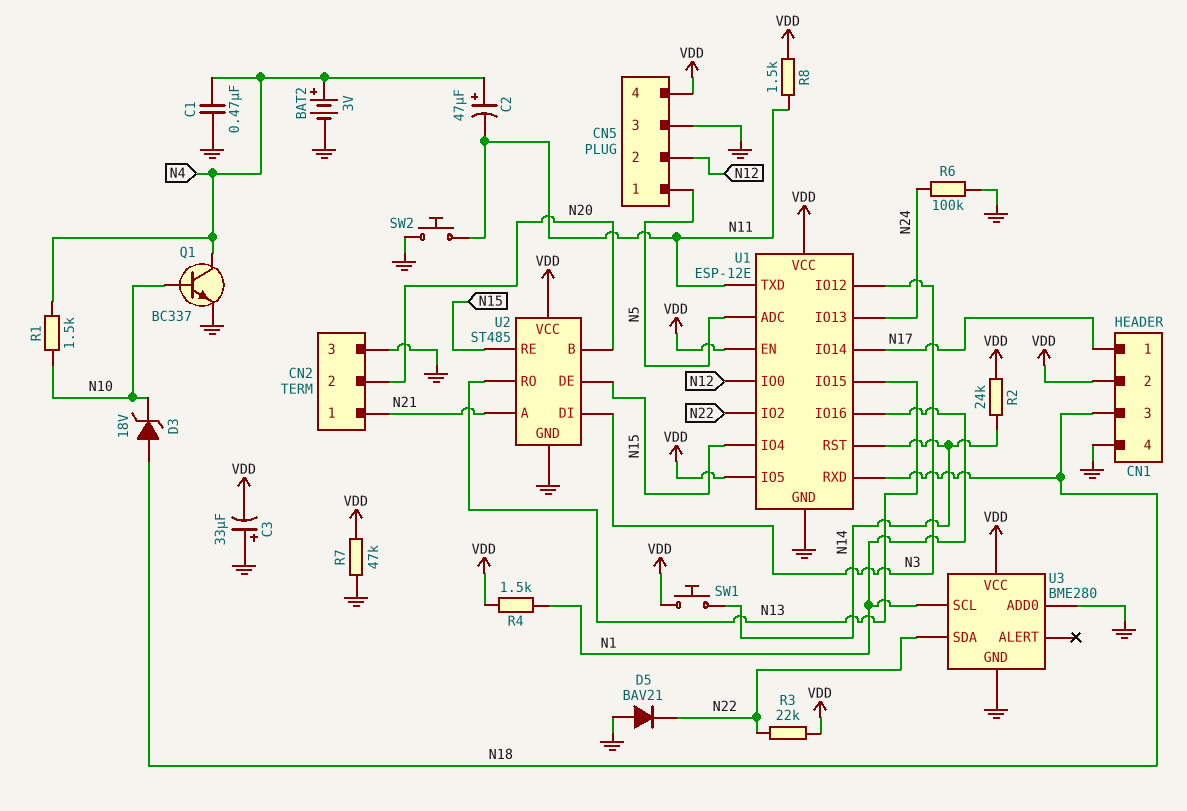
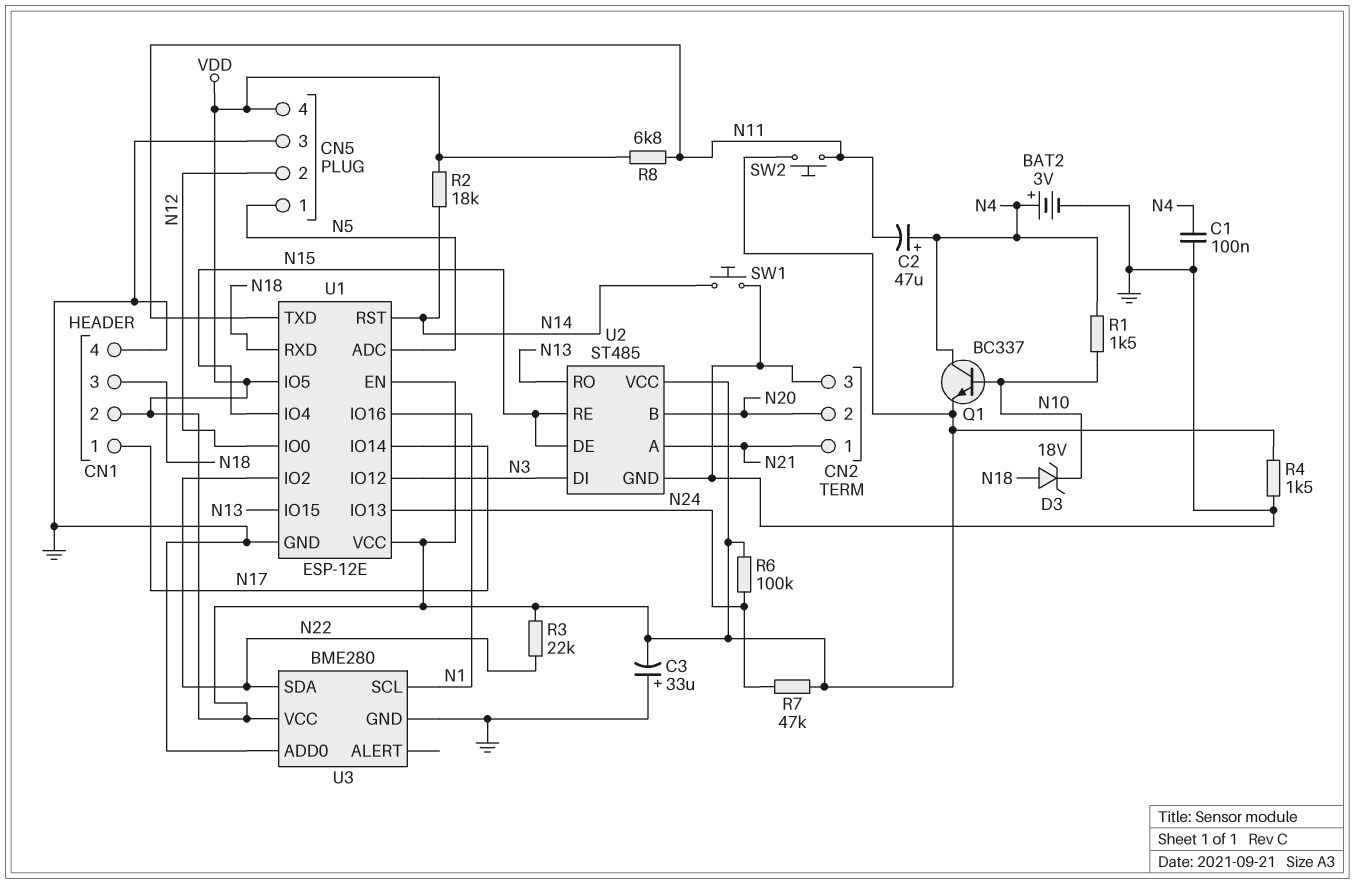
C1: 470nF (GND, N4) -> 100nF (GND, N4)
D5: diode BAV21 (A GND, K N22) -> none
Q1: NPN BC337 (B N10, C N4, E GND) -> NPN BC337 (B N10, C N4, E VDD)
R2: 24k (N14, VDD) -> 18k (N14, VDD)
R4: 1.5k (N1, VDD) -> 1.5k (GND, VDD)
R6: 100k (GND, N24) -> 100k (N24, VDD)
R7: 47k (GND, VDD) -> 47k (N24, VDD)
R8: 1.5k (N11, VDD) -> 6.8k (N11, VDD)
SW1: button (N14, VDD) -> button (GND, N14)
SW2: button (GND, N11) -> button (N11, VDD)

